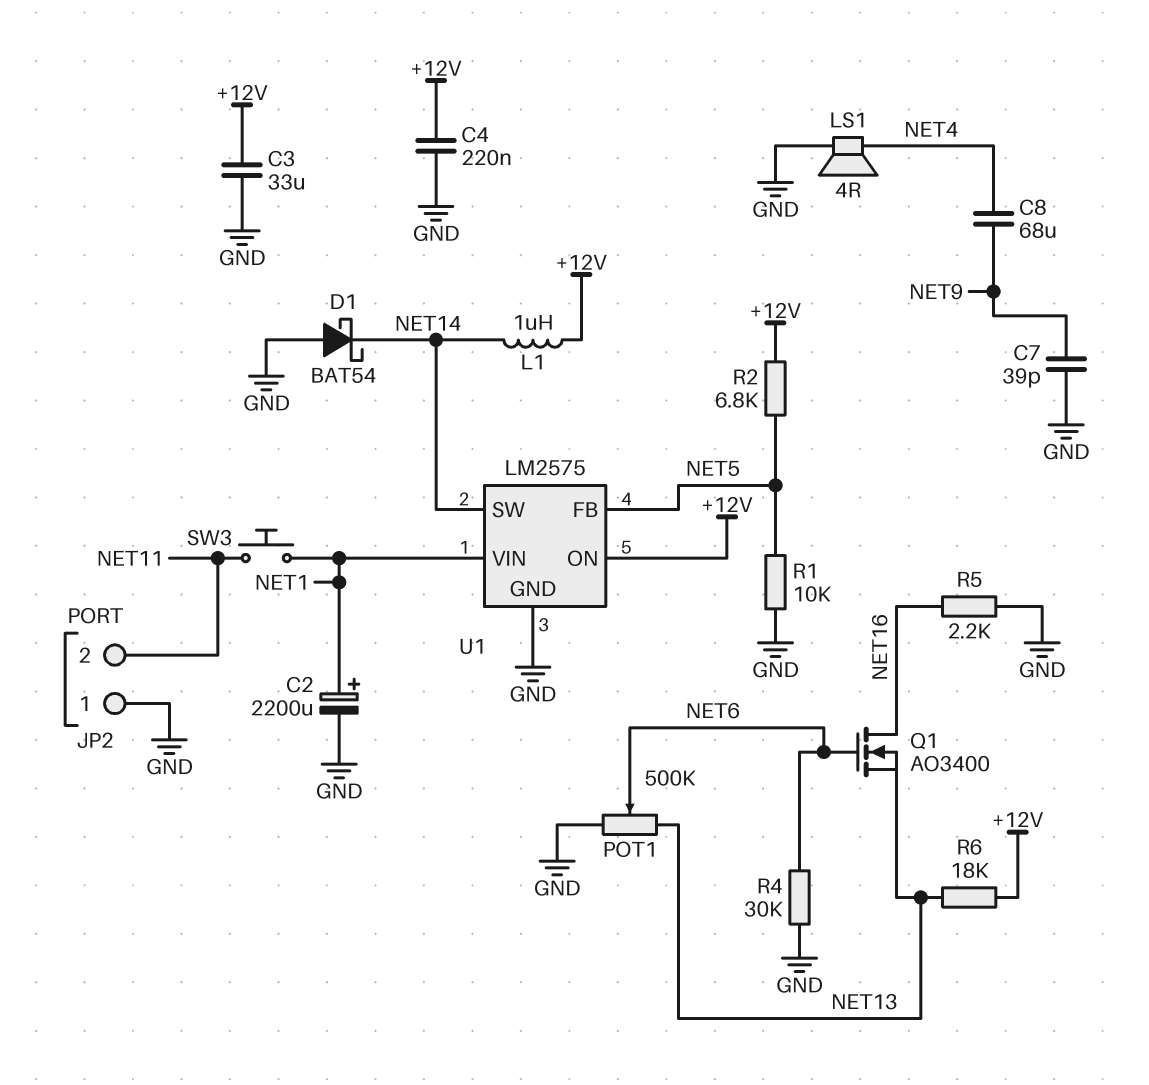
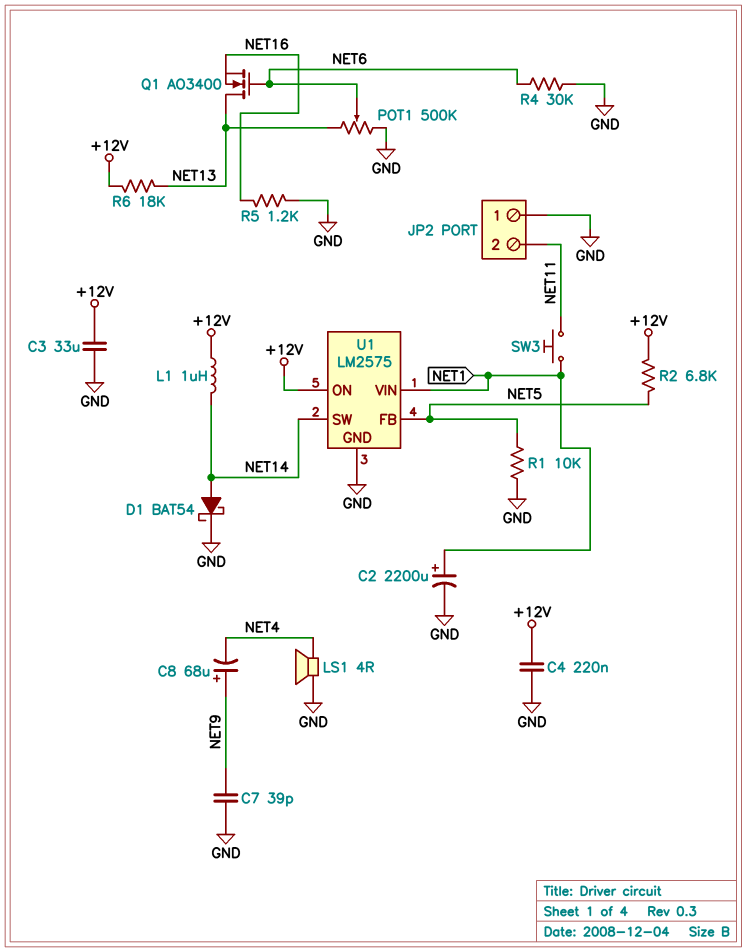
C8: 68uF (NET4, NET9) -> 68uF (plus NET9, minus NET4)
D1: schottky BAT54 (A GND, K NET14) -> schottky BAT54 (A NET14, K GND)
Q1: NMOS AO3400 (G NET6, D NET16, S NET13) -> NMOS AO3400 (G NET6, D NET13, S NET16)
R5: 2.2k (GND, NET16) -> 1.2k (GND, NET16)

